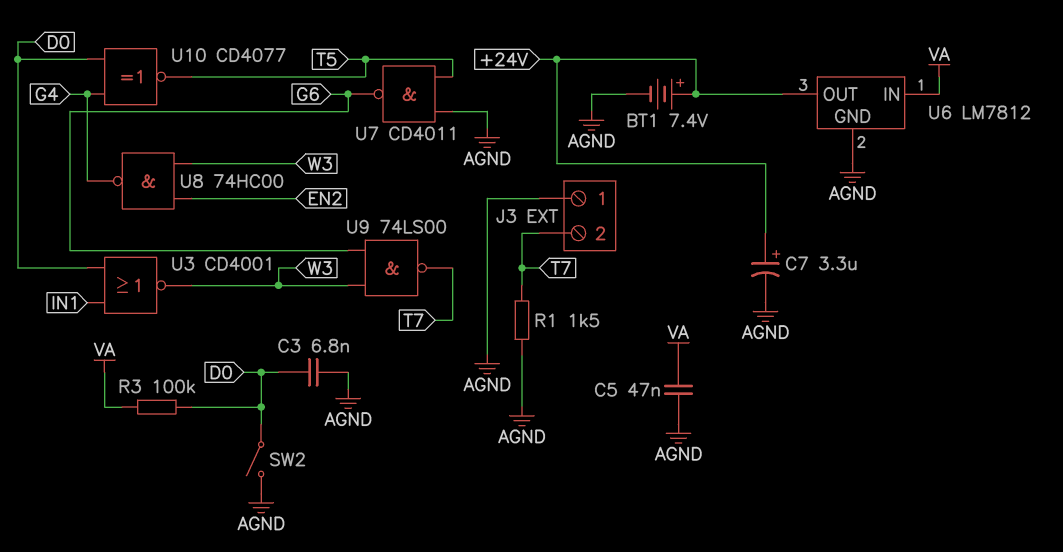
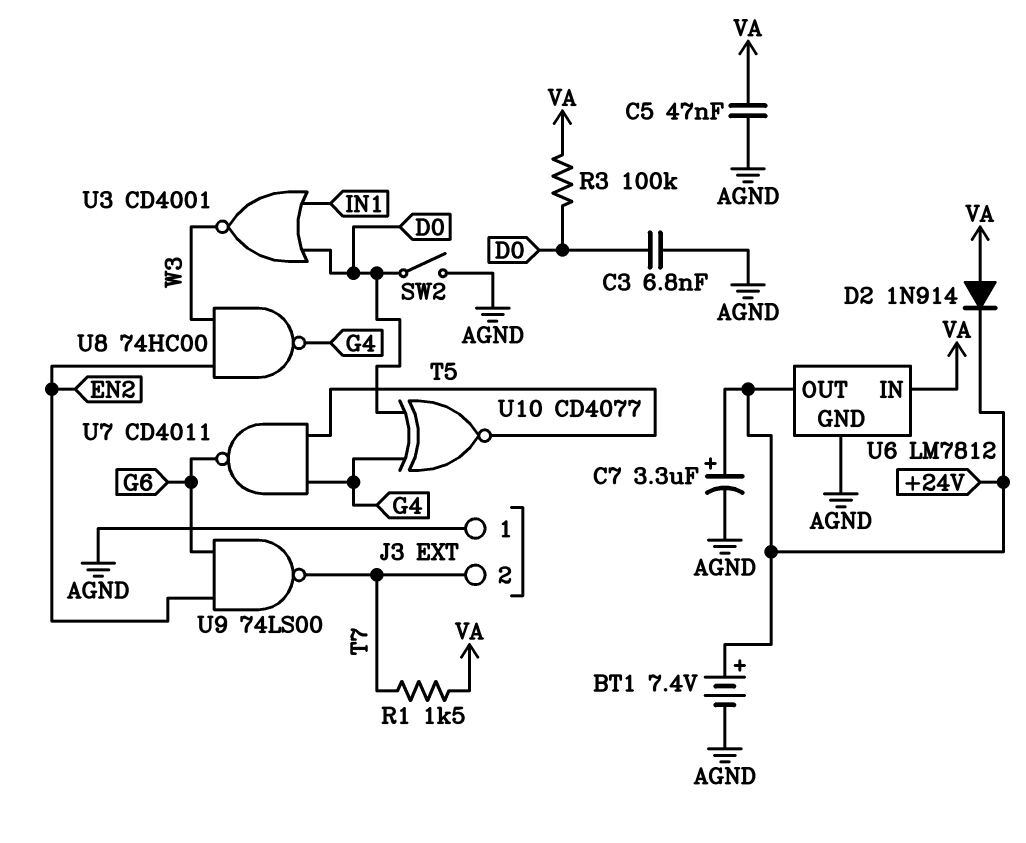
D2: none -> diode 1N914 (A VA, K +24V)
R1: 1.5k (AGND, T7) -> 1.5k (T7, VA)
U7: NAND CD4011 (in AGND, in T5, out G6) -> NAND CD4011 (in G4, in T5, out G6)
U9: NAND 74LS00 (in G6, in W3, out T7) -> NAND 74LS00 (in EN2, in G6, out T7)

